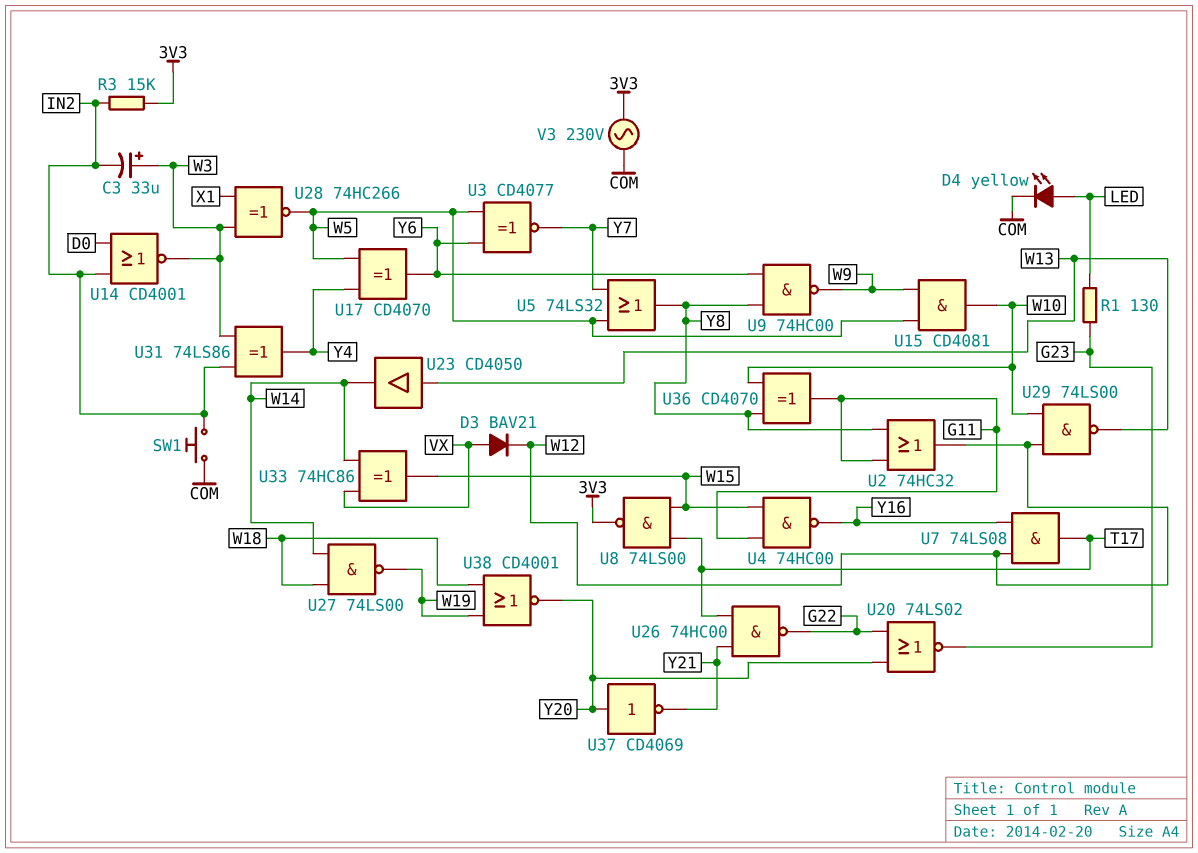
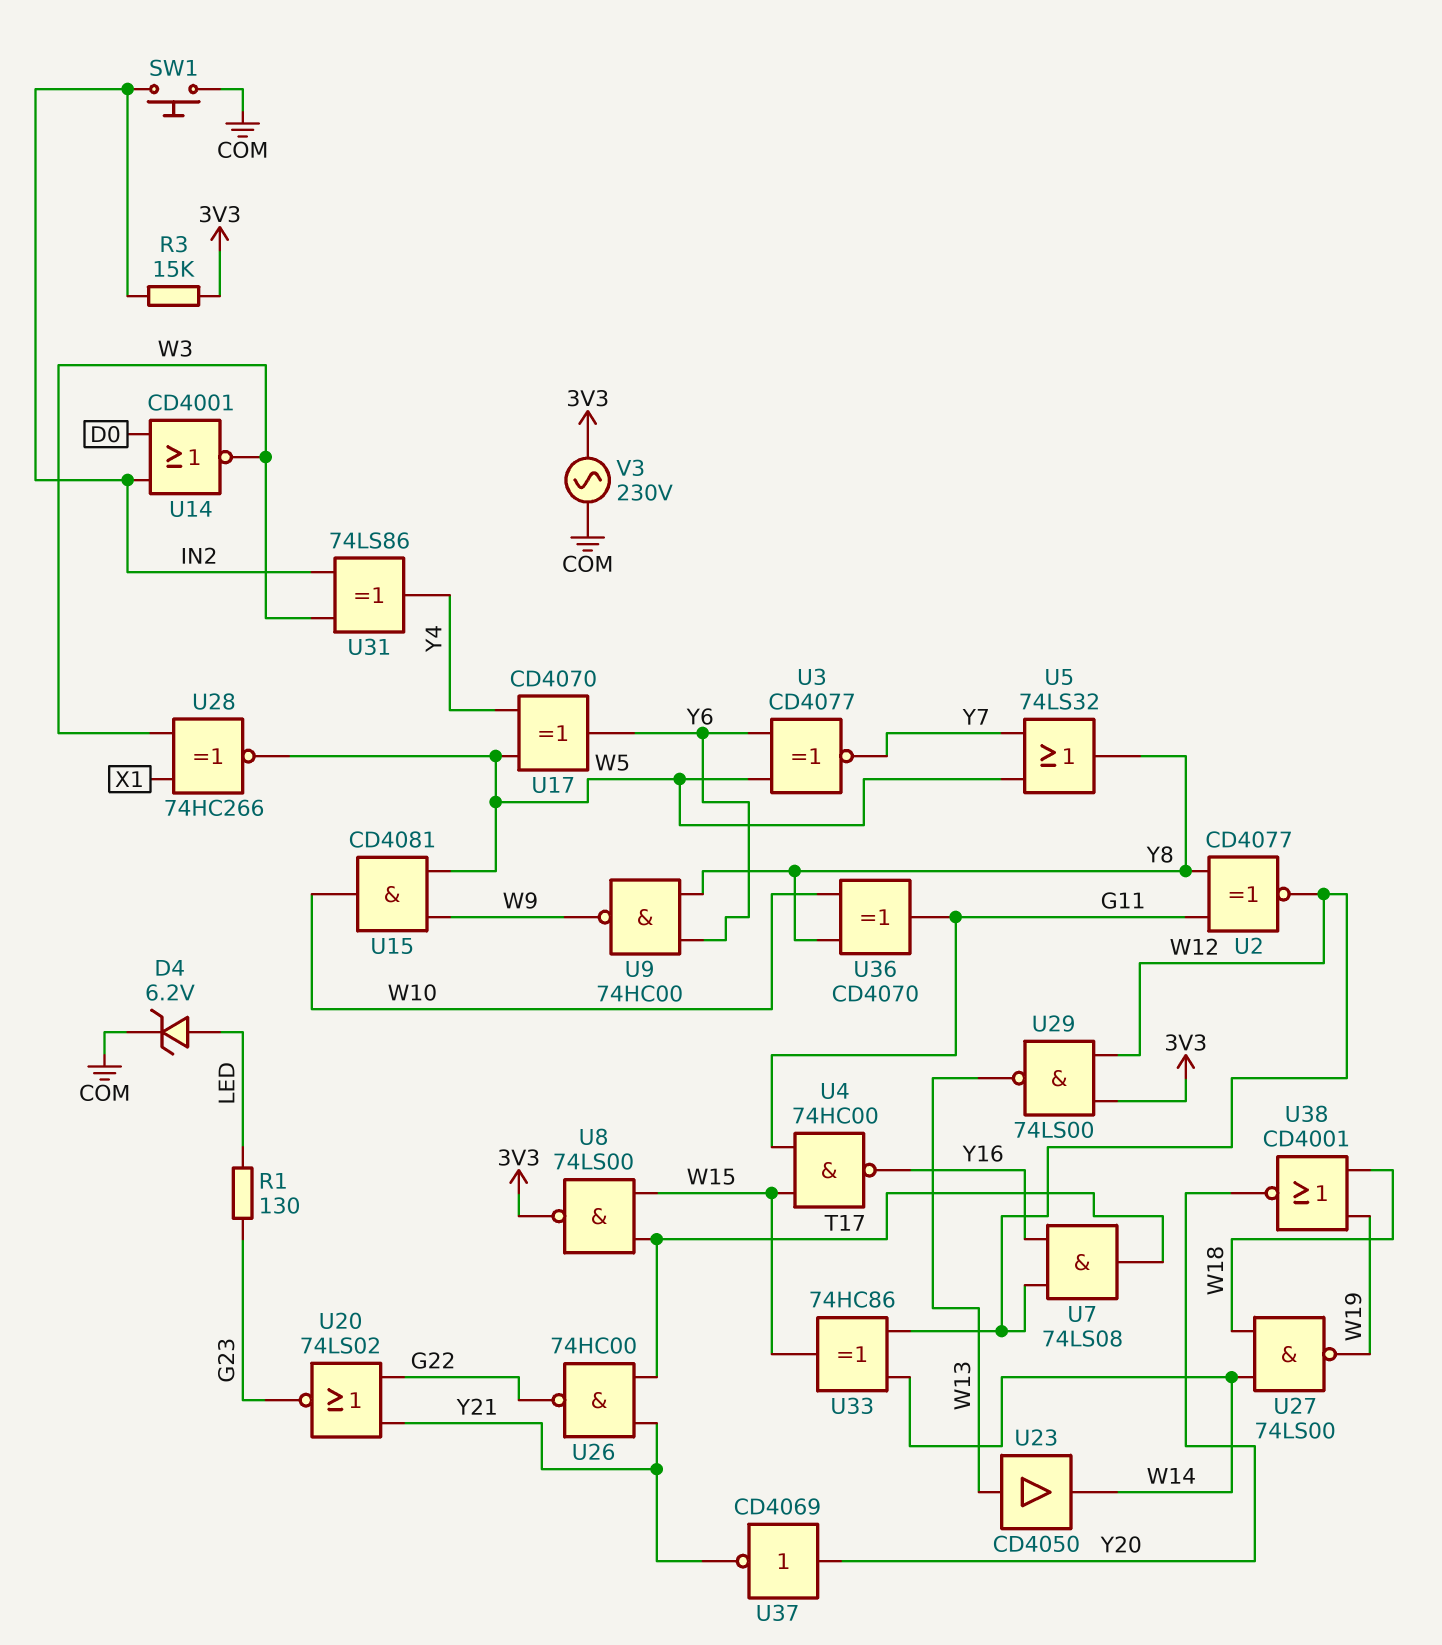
C3: 33uF (plus W3, minus IN2) -> none
D3: diode BAV21 (A VX, K W12) -> none
D4: LED yellow (A LED, K COM) -> zener 6.2V (A LED, K COM)
U2: OR 74HC32 (in G11, in Y8, out W12) -> XNOR CD4077 (in G11, in Y8, out W12)
U20: NOR 74LS02 (in G22, in Y20, out G23) -> NOR 74LS02 (in G22, in Y21, out G23)
U29: NAND 74LS00 (in W10, in W12, out W13) -> NAND 74LS00 (in 3V3, in W12, out W13)
U33: XOR 74HC86 (in VX, in W14, out W15) -> XOR 74HC86 (in W12, in W14, out W15)

